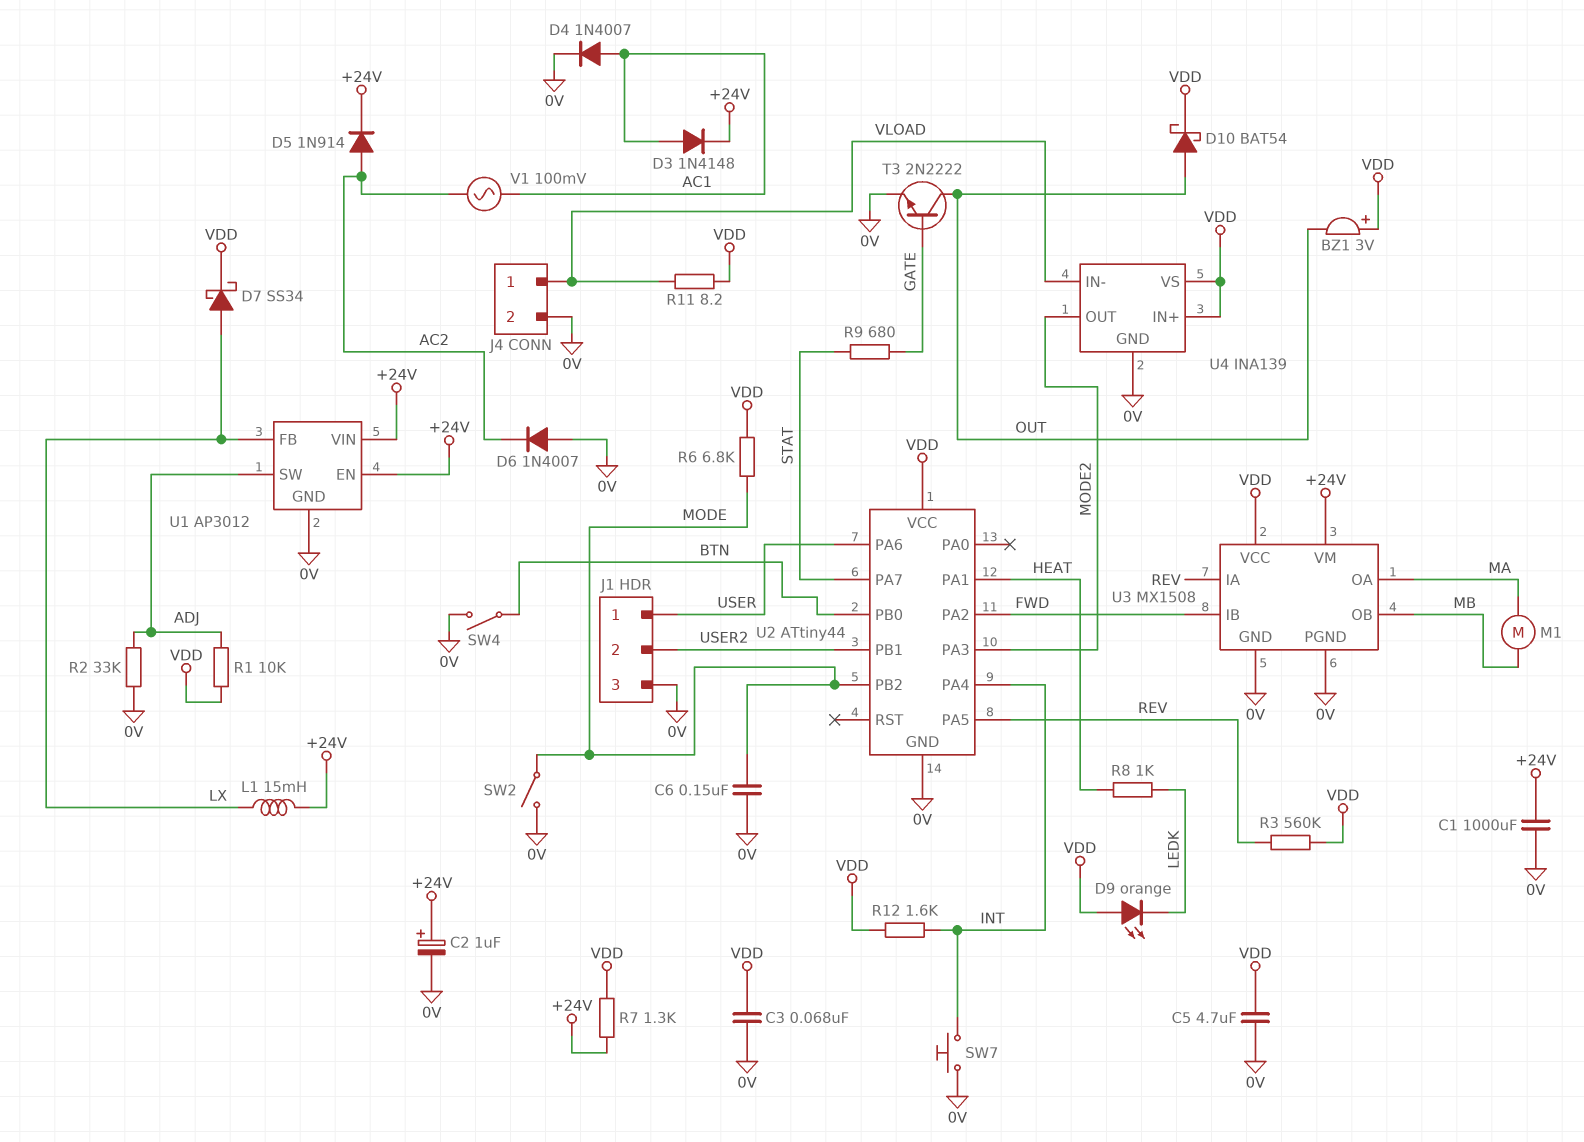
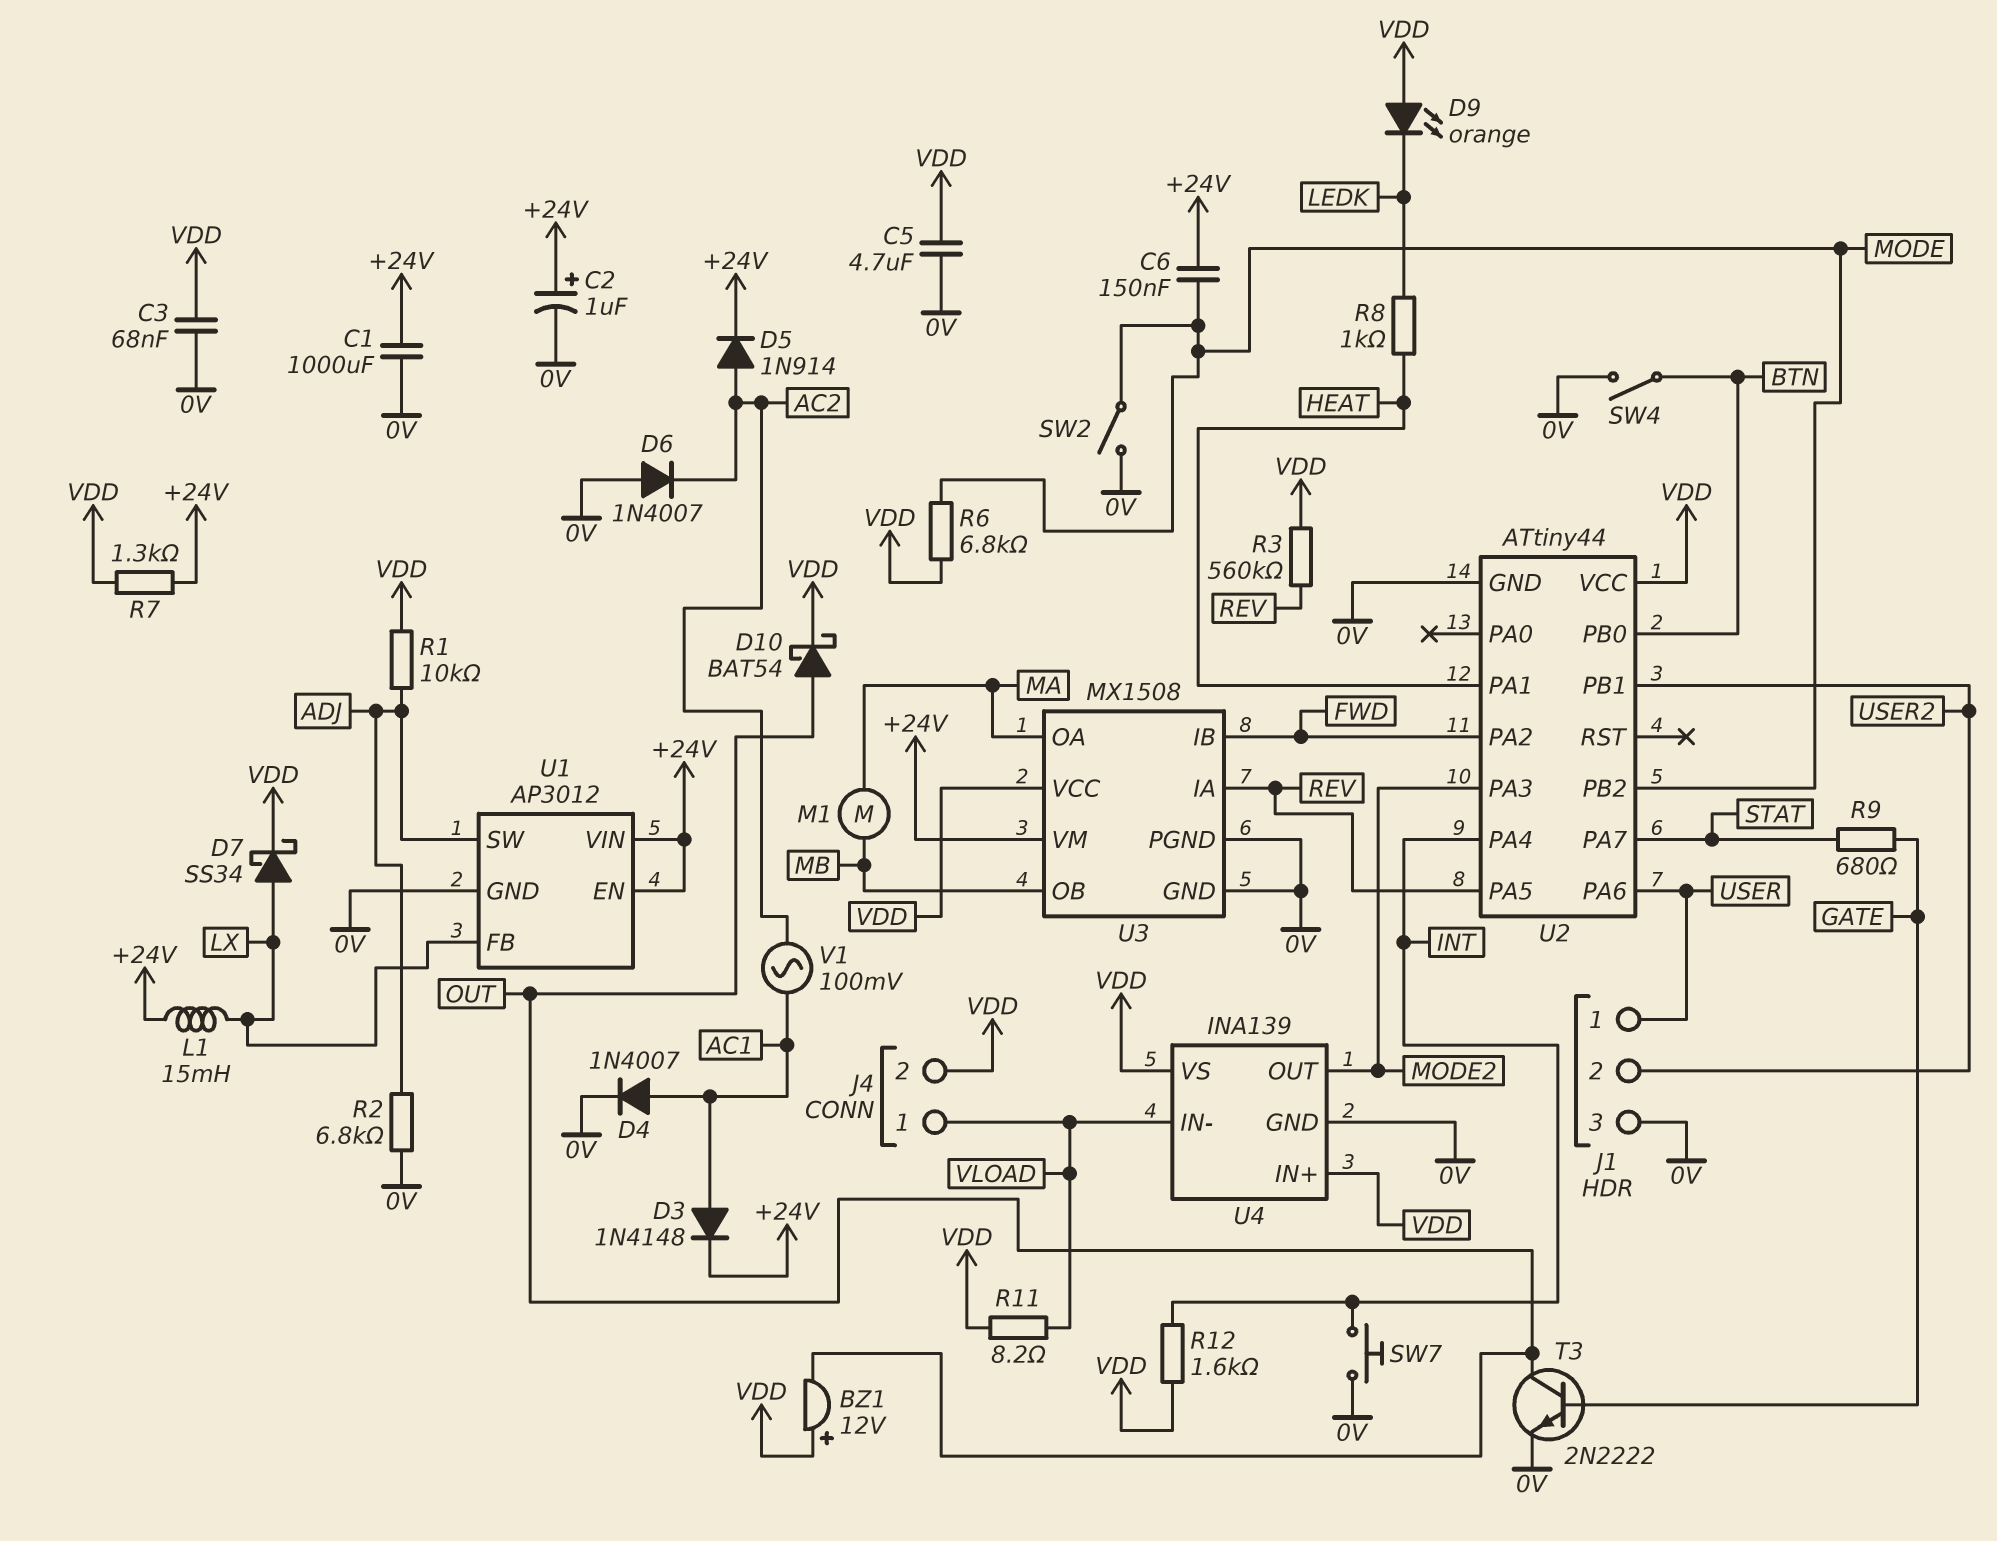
BZ1: buzzer 3V (plus VDD, minus OUT) -> buzzer 12V (plus VDD, minus OUT)
C6: 150nF (0V, MODE) -> 150nF (+24V, MODE)
J4 pin 2: 0V -> VDD
R2: 33k (0V, ADJ) -> 6.8k (0V, ADJ)

